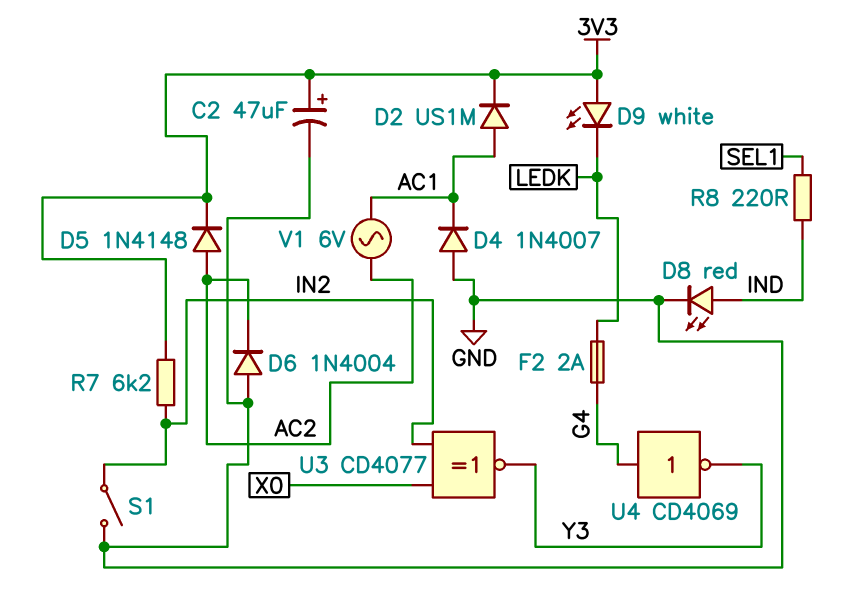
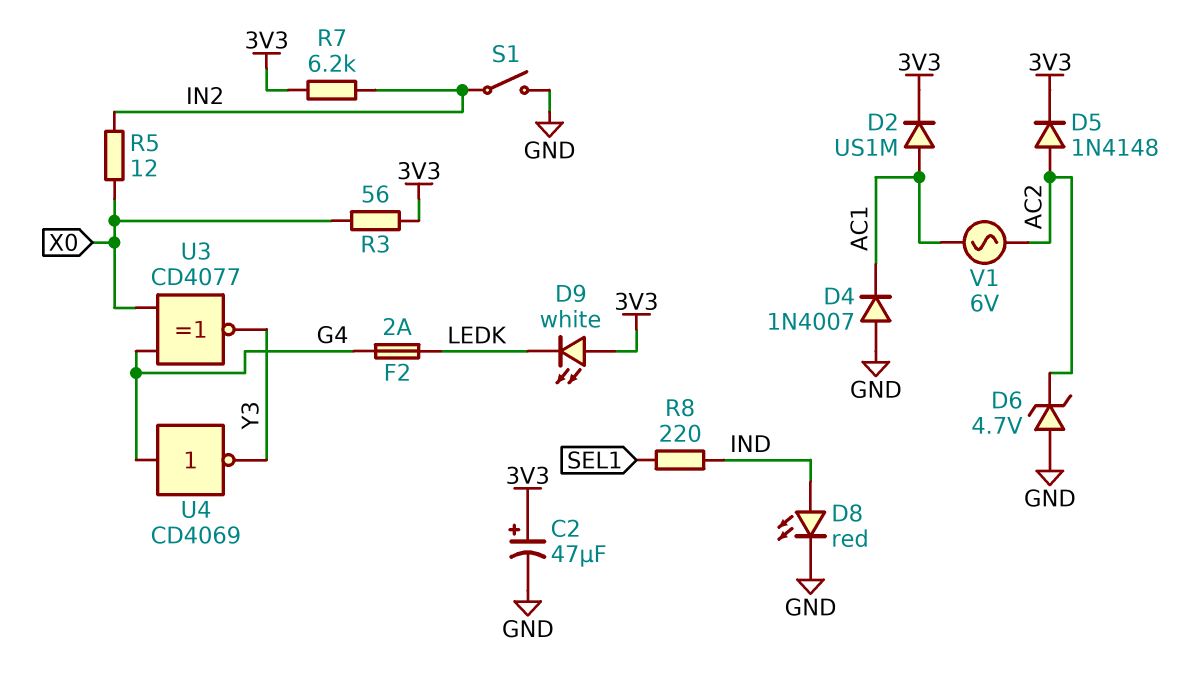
D6: diode 1N4004 (A GND, K AC2) -> zener 4.7V (A GND, K AC2)
R3: none -> 56 (3V3, X0)
R5: none -> 12 (IN2, X0)
U3: XNOR CD4077 (in IN2, in X0, out Y3) -> XNOR CD4077 (in G4, in X0, out Y3)

